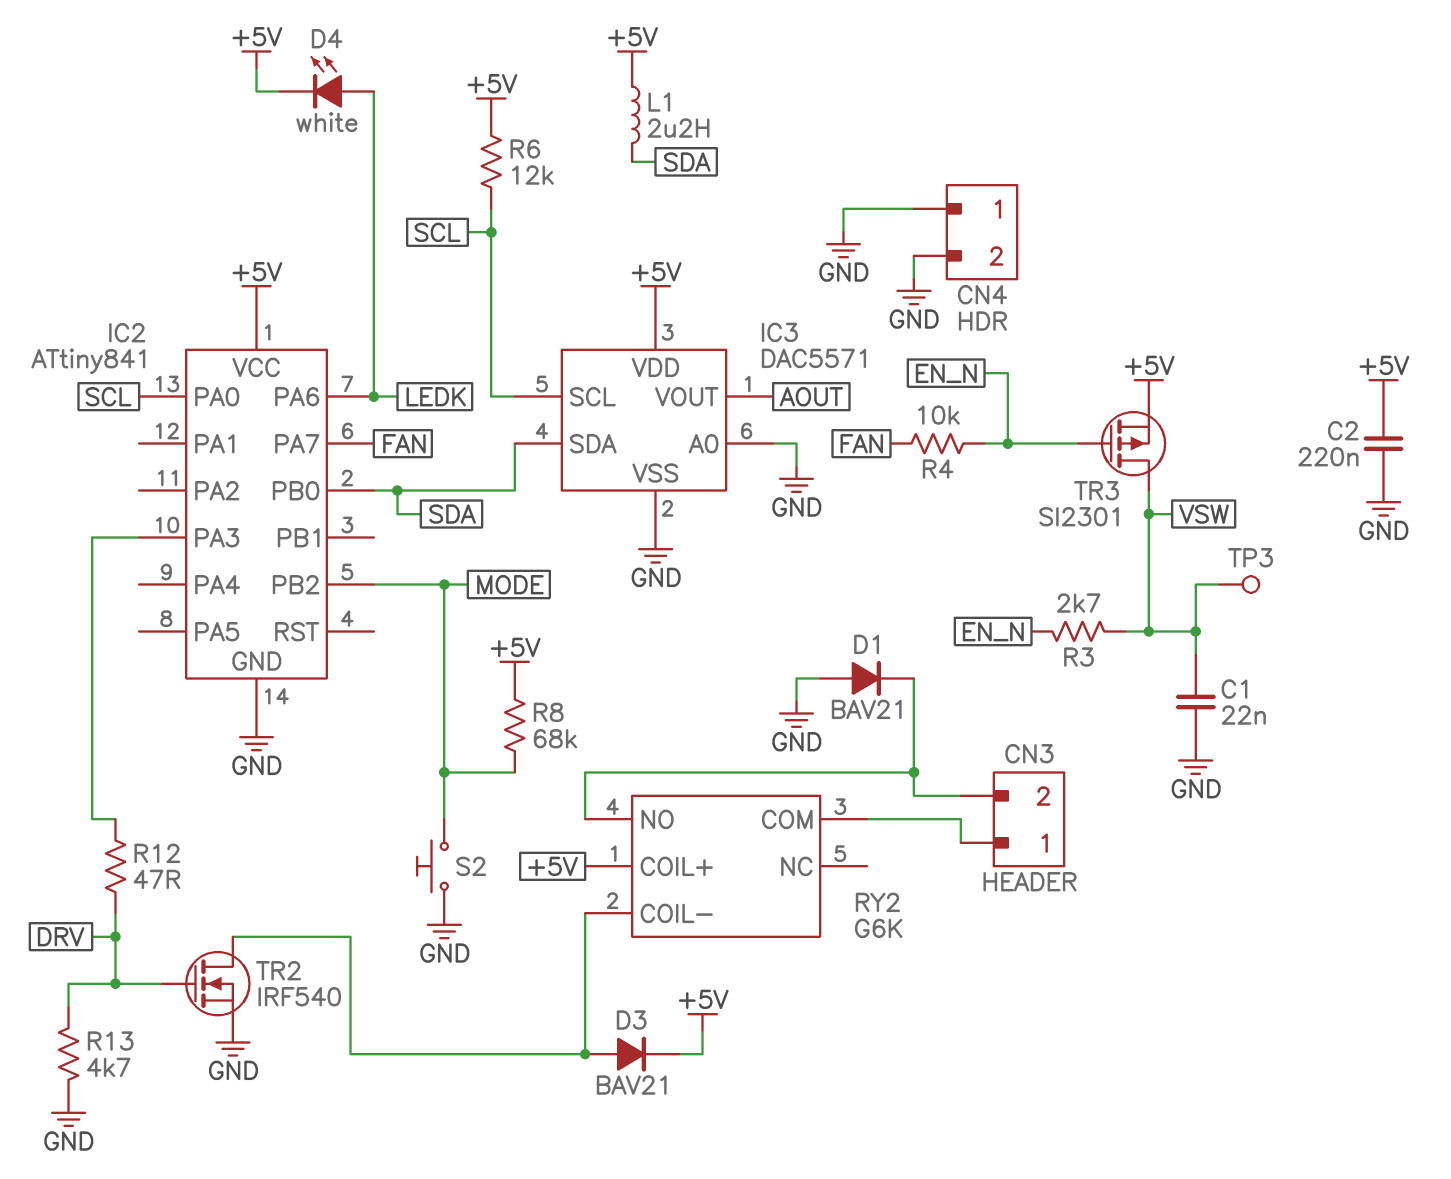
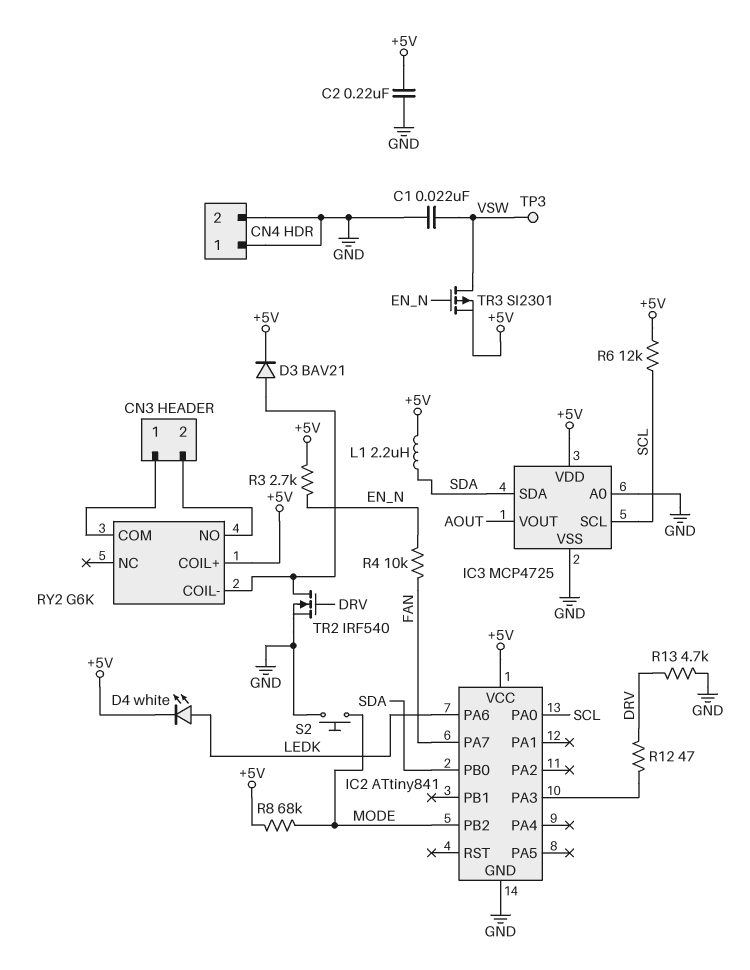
D1: diode BAV21 (A GND, K CN3/2) -> none
IC3: DAC5571 -> MCP4725
R3: 2.7k (EN_N, VSW) -> 2.7k (+5V, EN_N)

